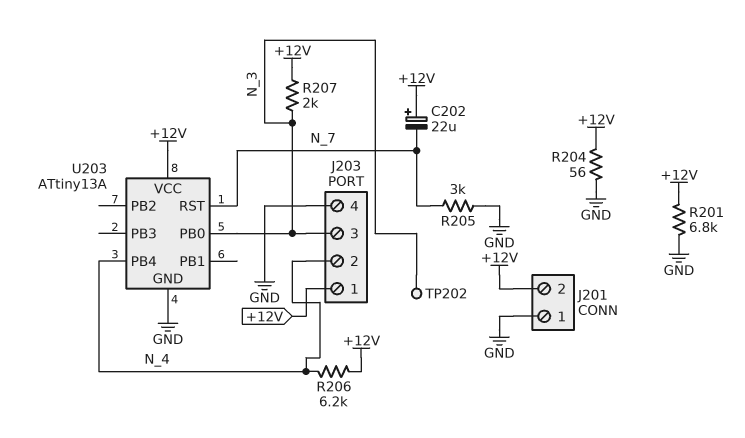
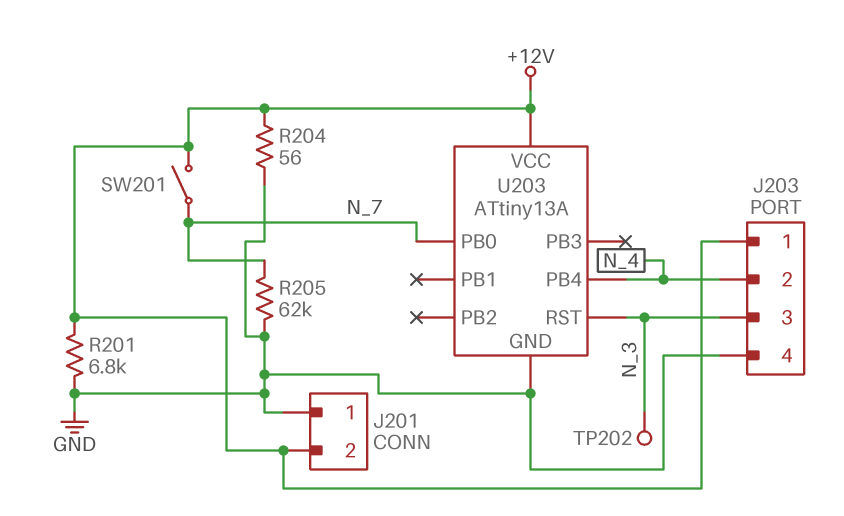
C202: 22uF (plus +12V, minus N_7) -> none
R205: 3k (GND, N_7) -> 62k (GND, N_7)
R206: 6.2k (+12V, N_4) -> none
R207: 2k (+12V, N_3) -> none
SW201: none -> switch (+12V, N_7)
U203 pin PB0: N_3 -> N_7
U203 pin RST: N_7 -> N_3

